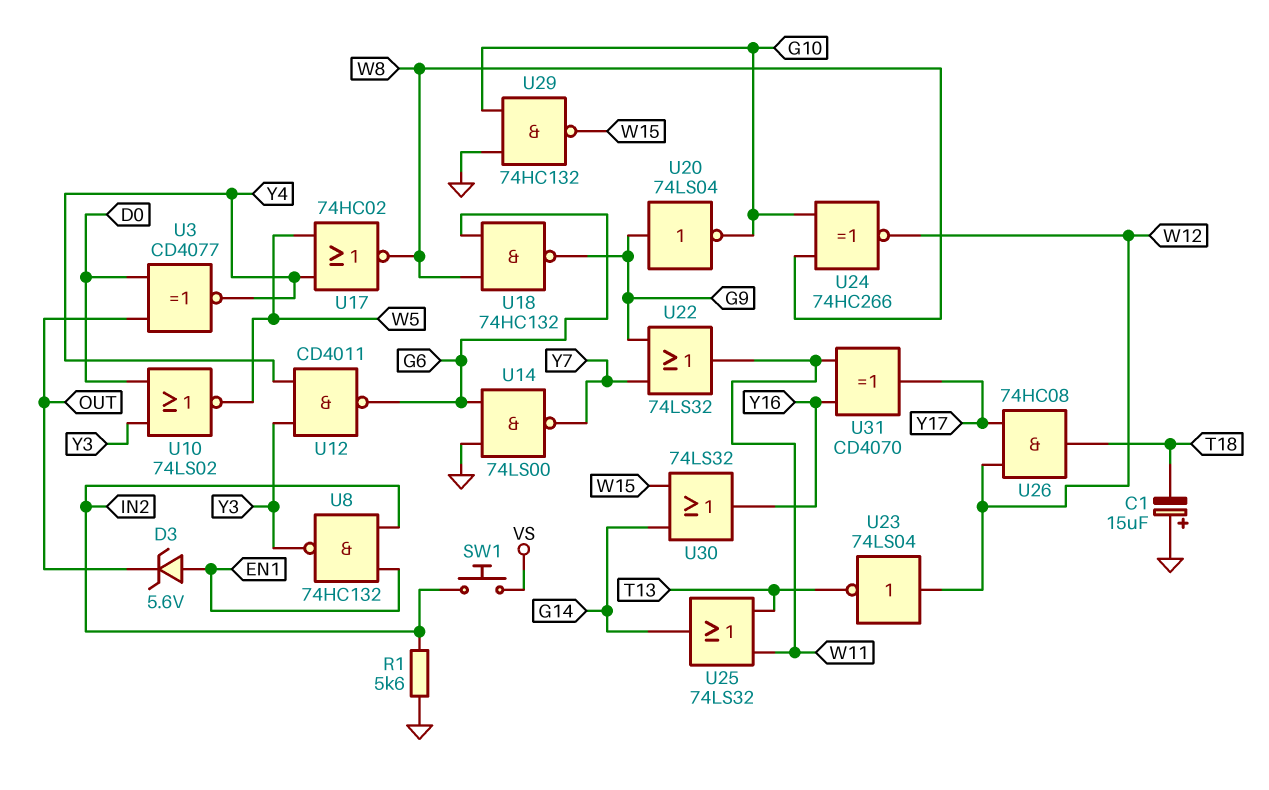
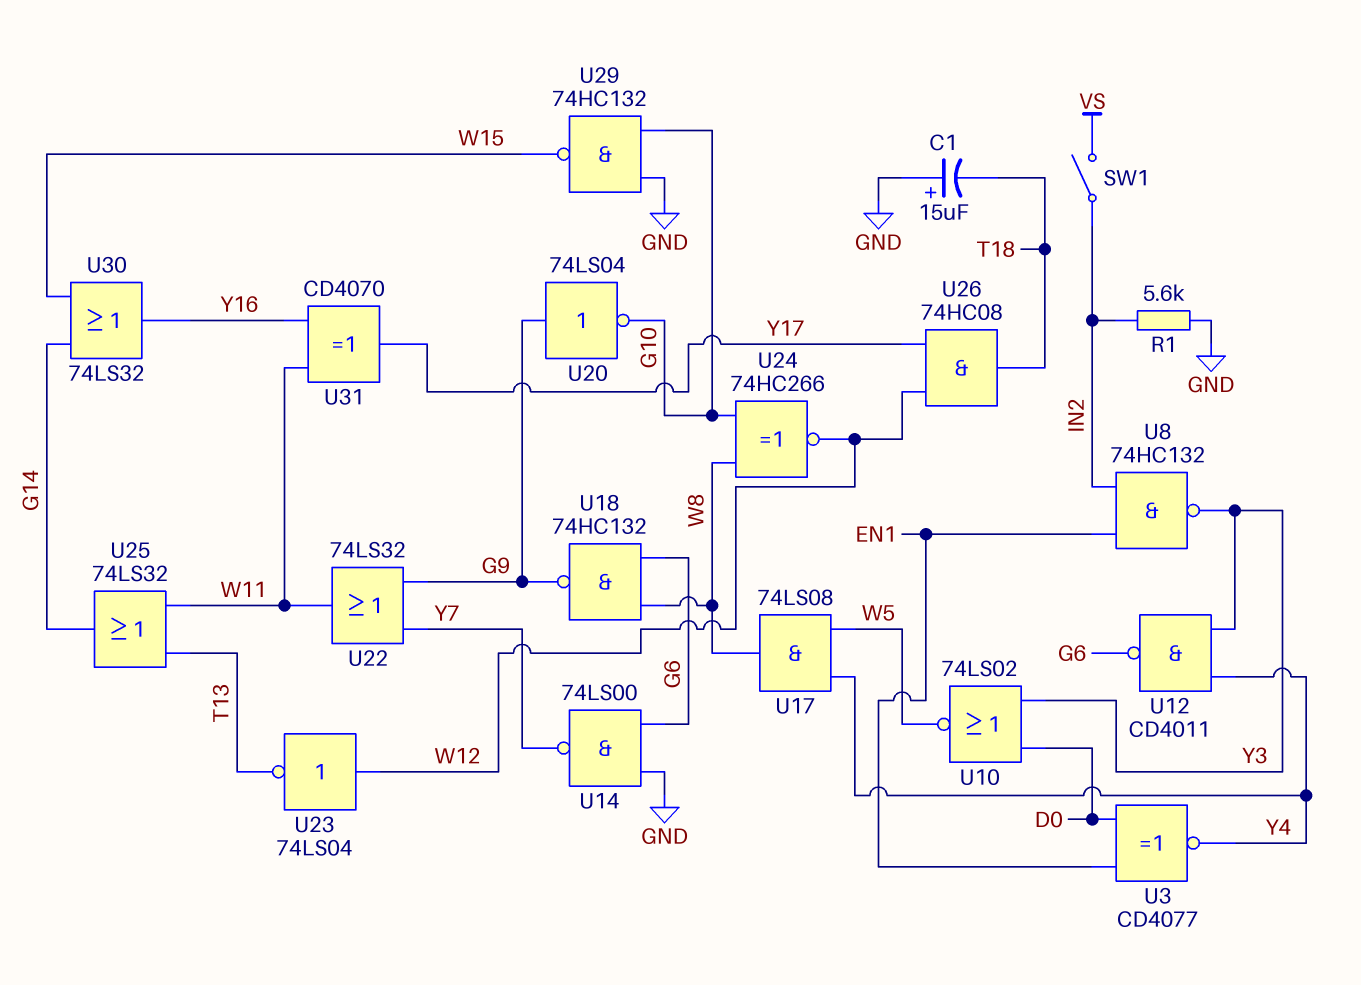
D3: zener 5.6V (A EN1, K OUT) -> none
SW1: button (IN2, VS) -> switch (IN2, VS)
U3: XNOR CD4077 (in D0, in OUT, out Y4) -> XNOR CD4077 (in D0, in EN1, out Y4)
U17: NOR 74HC02 (in W5, in Y4, out W8) -> AND 74LS08 (in W5, in Y4, out W8)

